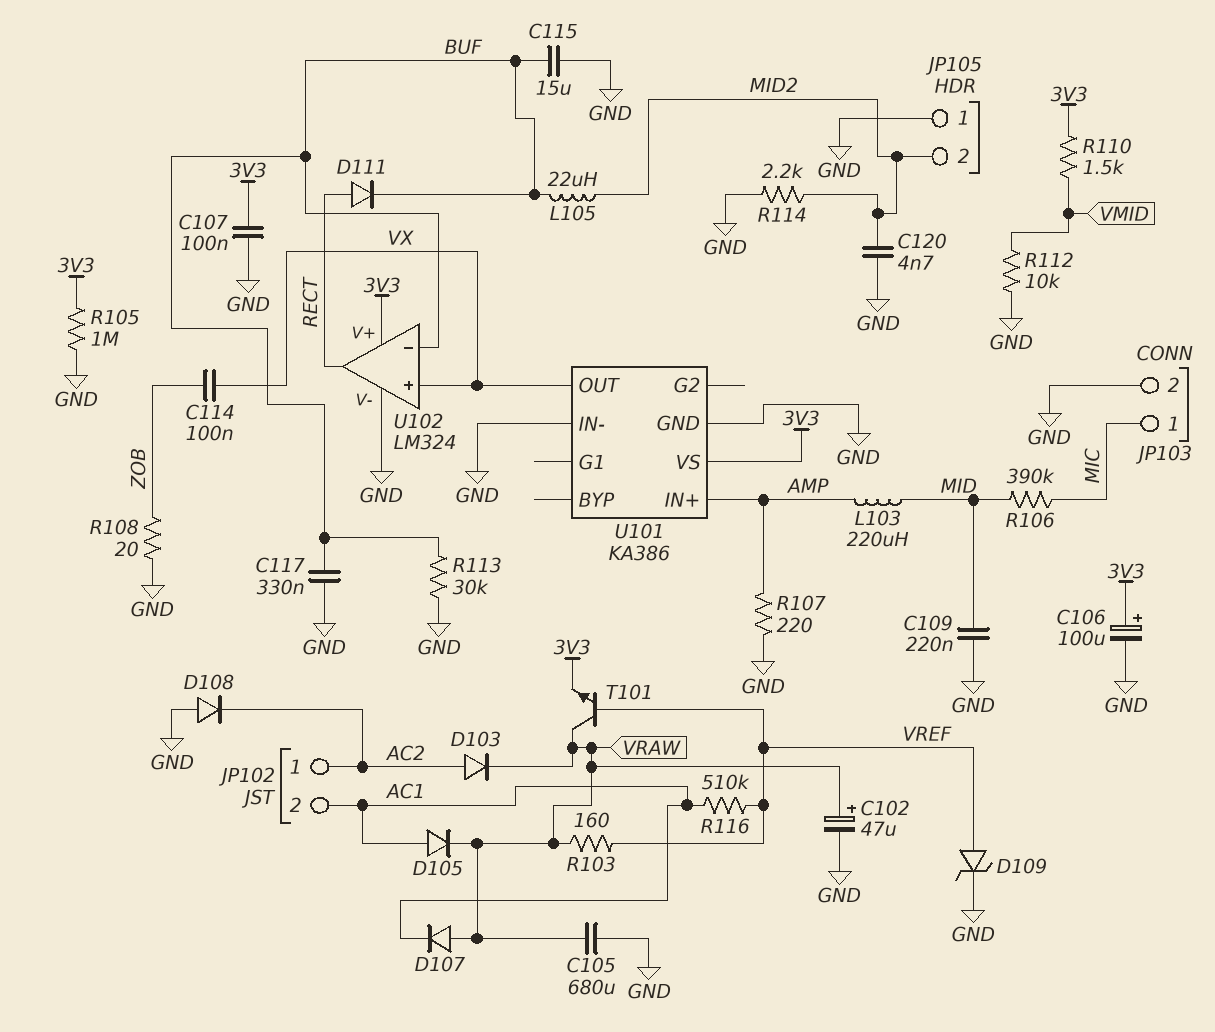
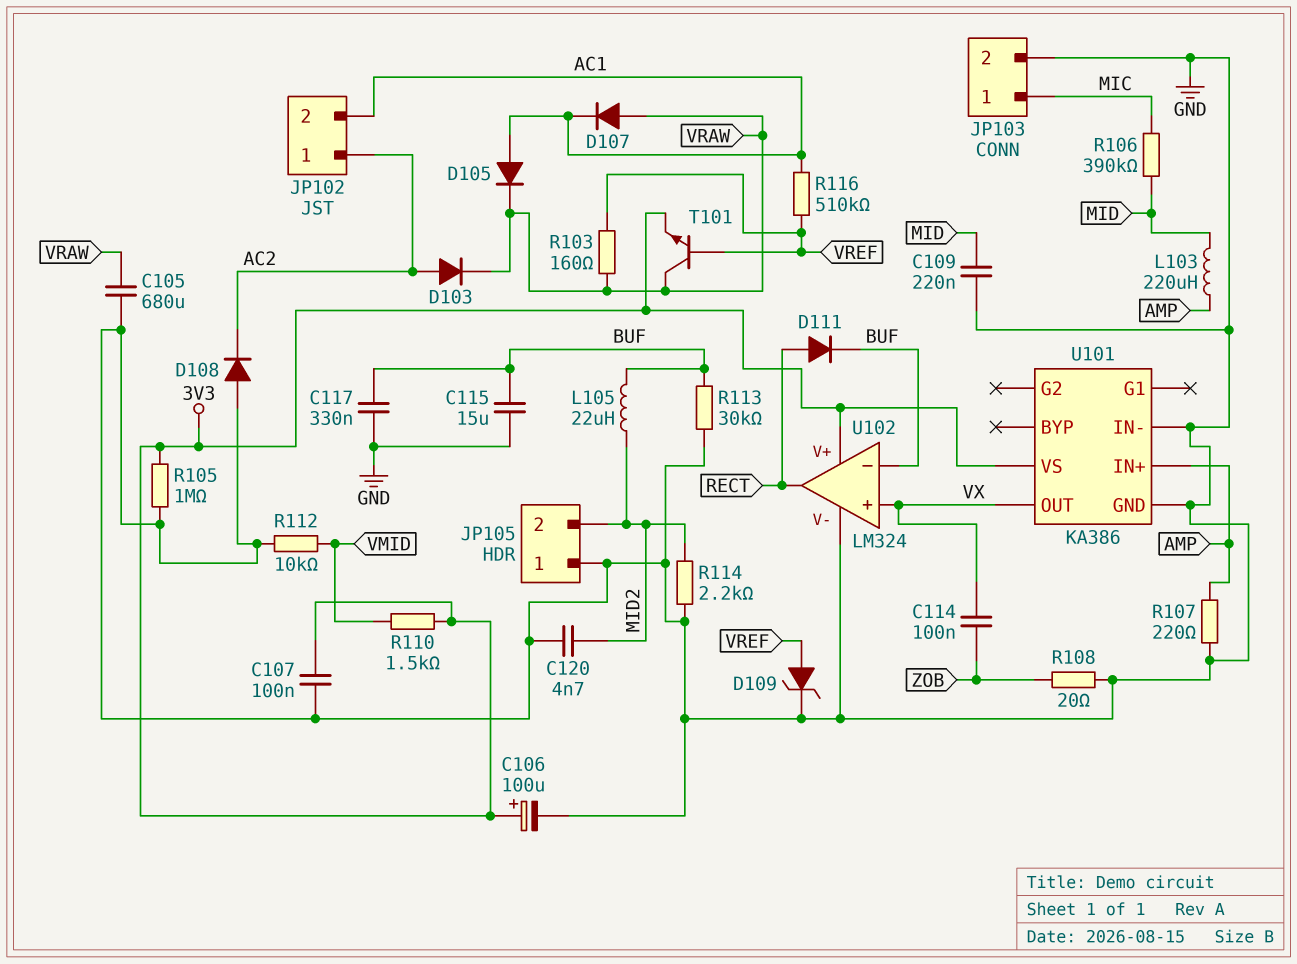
C102: 47uF (plus VRAW, minus GND) -> none

